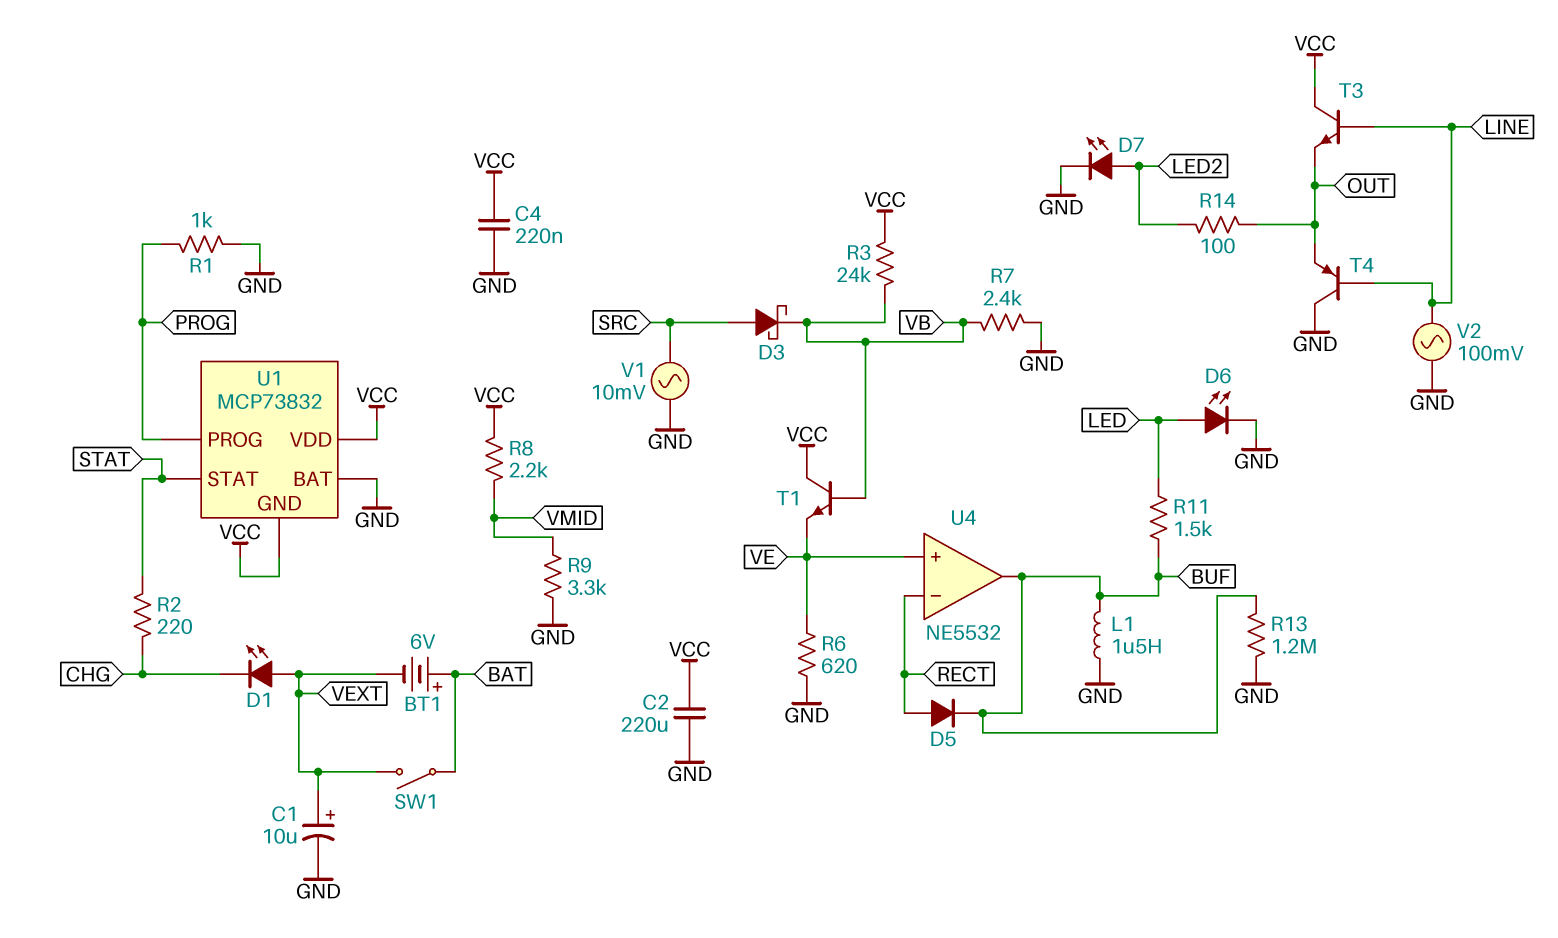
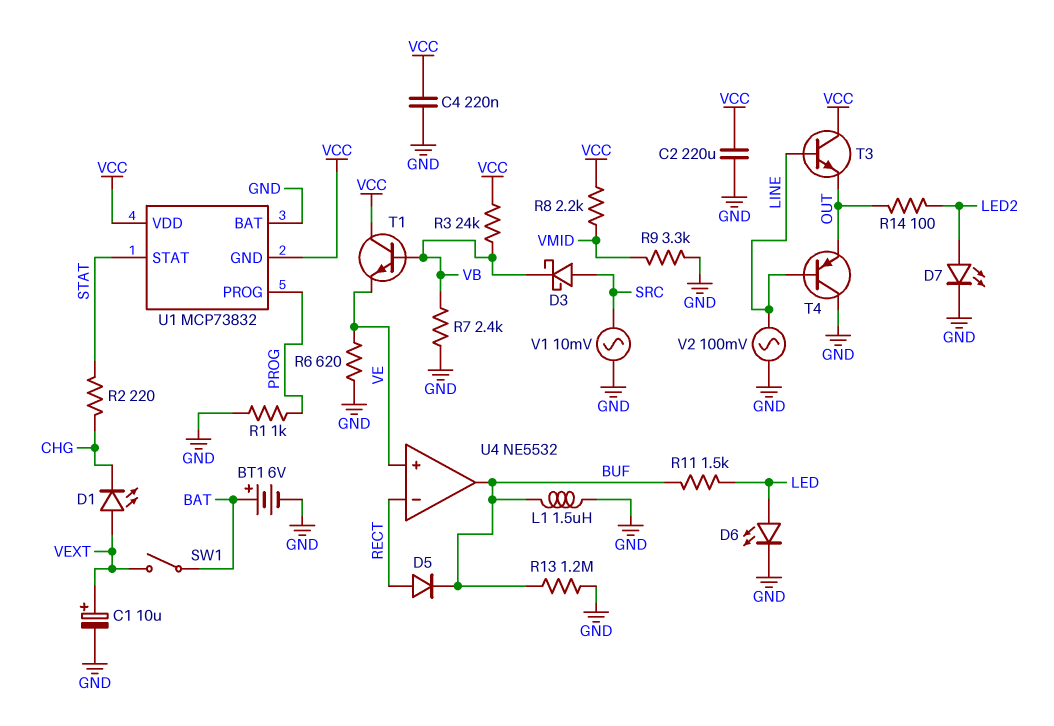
BT1: 6V (plus BAT, minus VEXT) -> 6V (plus BAT, minus GND)

